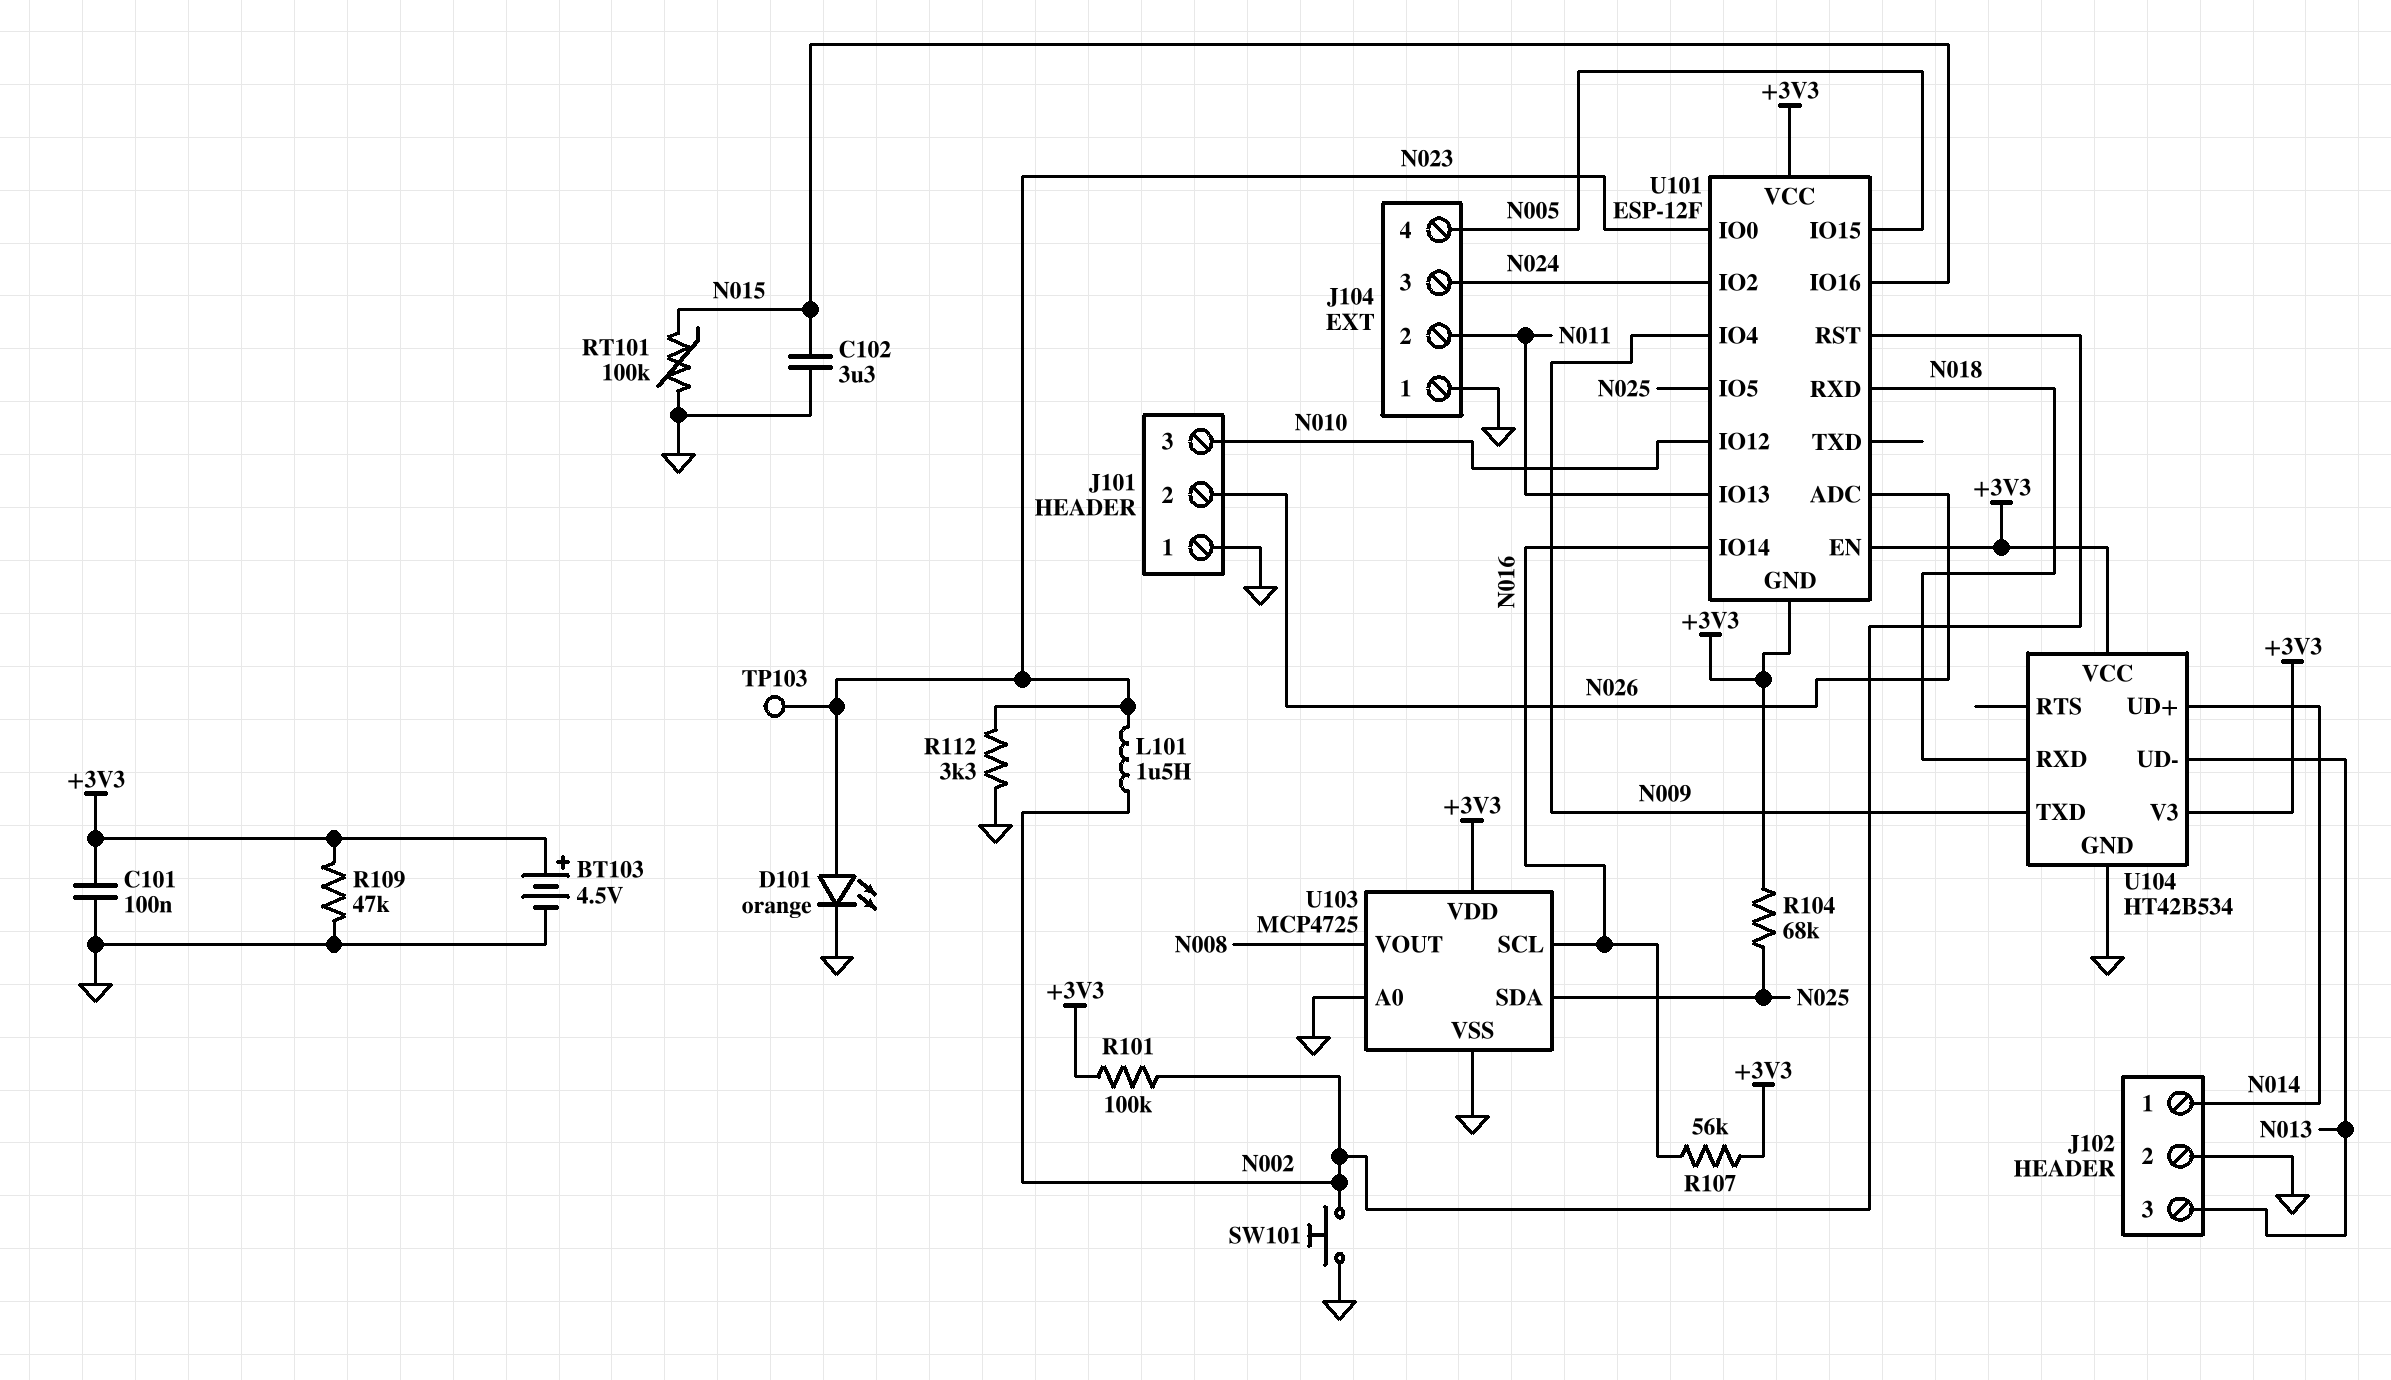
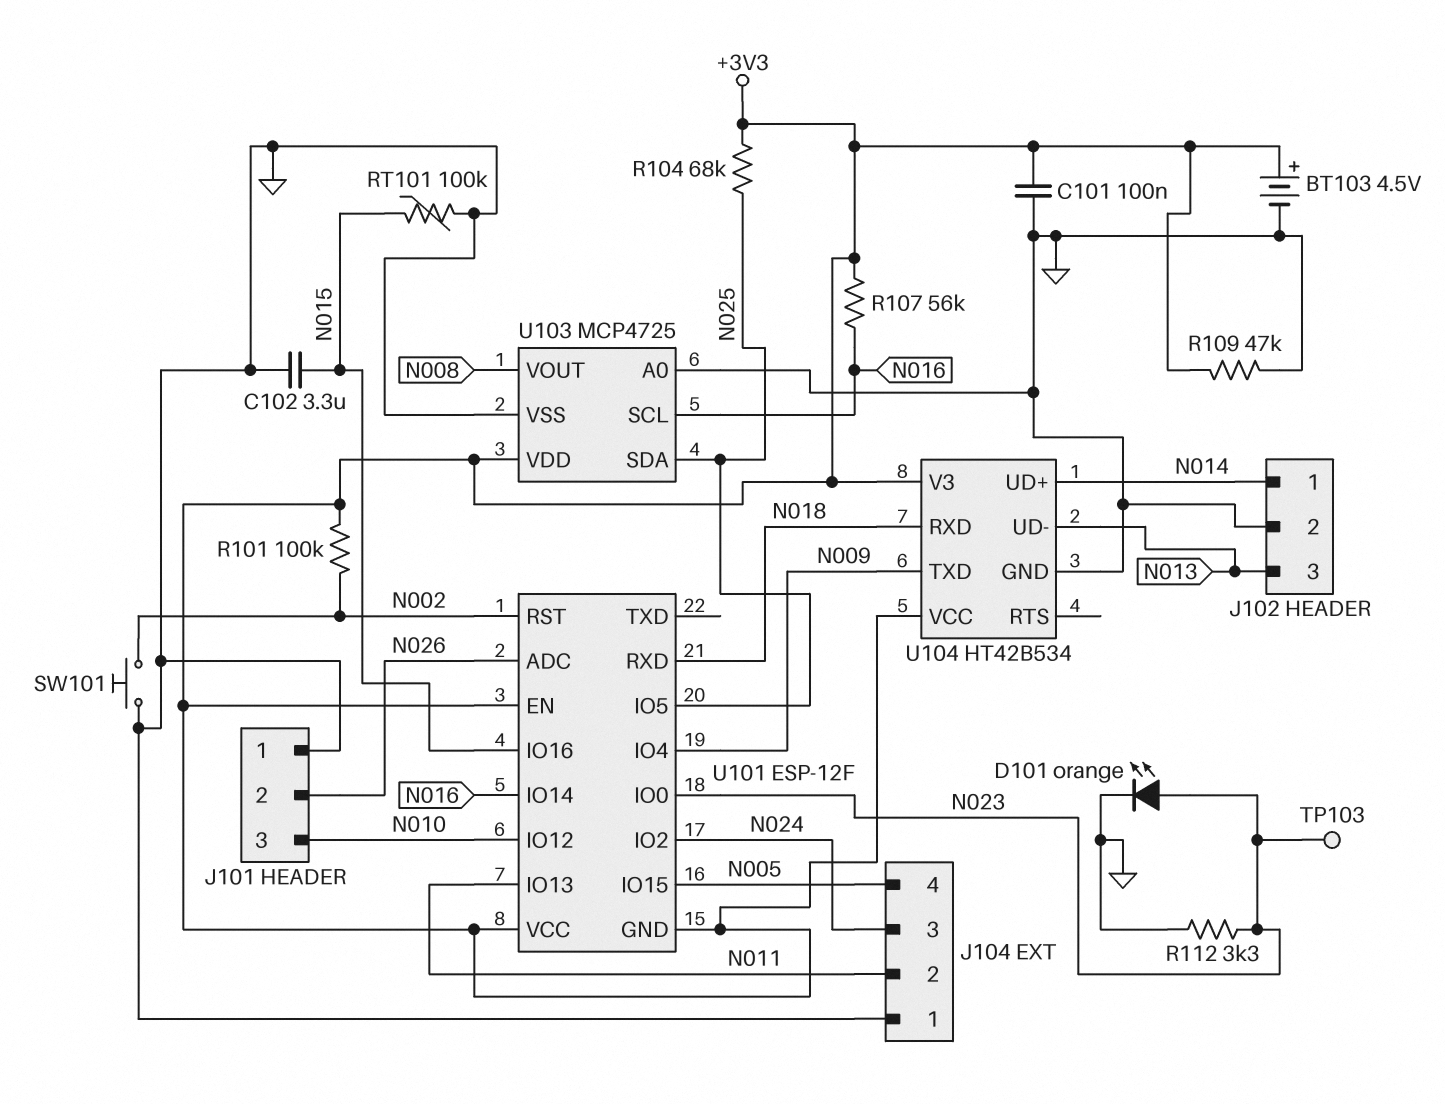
L101: 1.5uH (N002, N023) -> none

